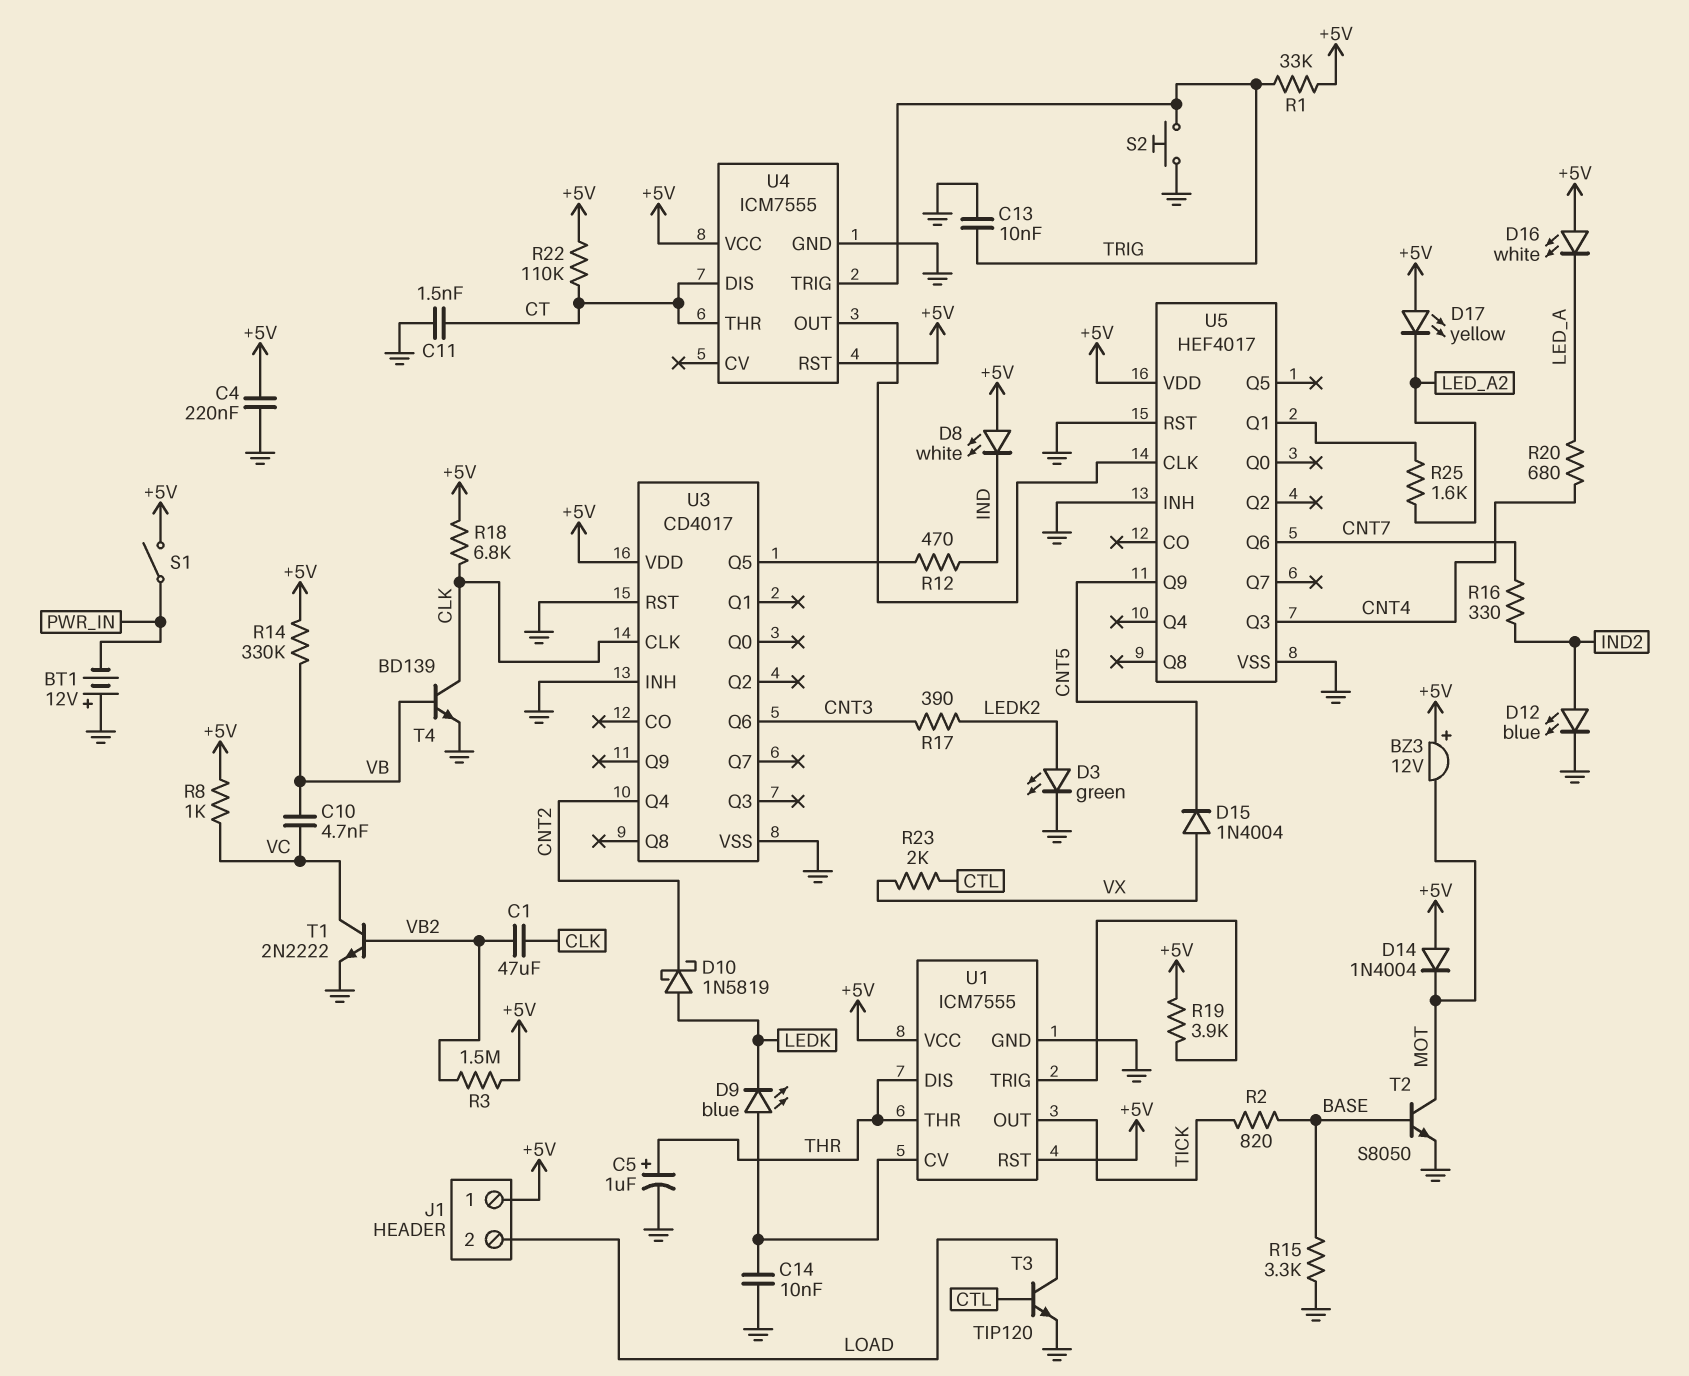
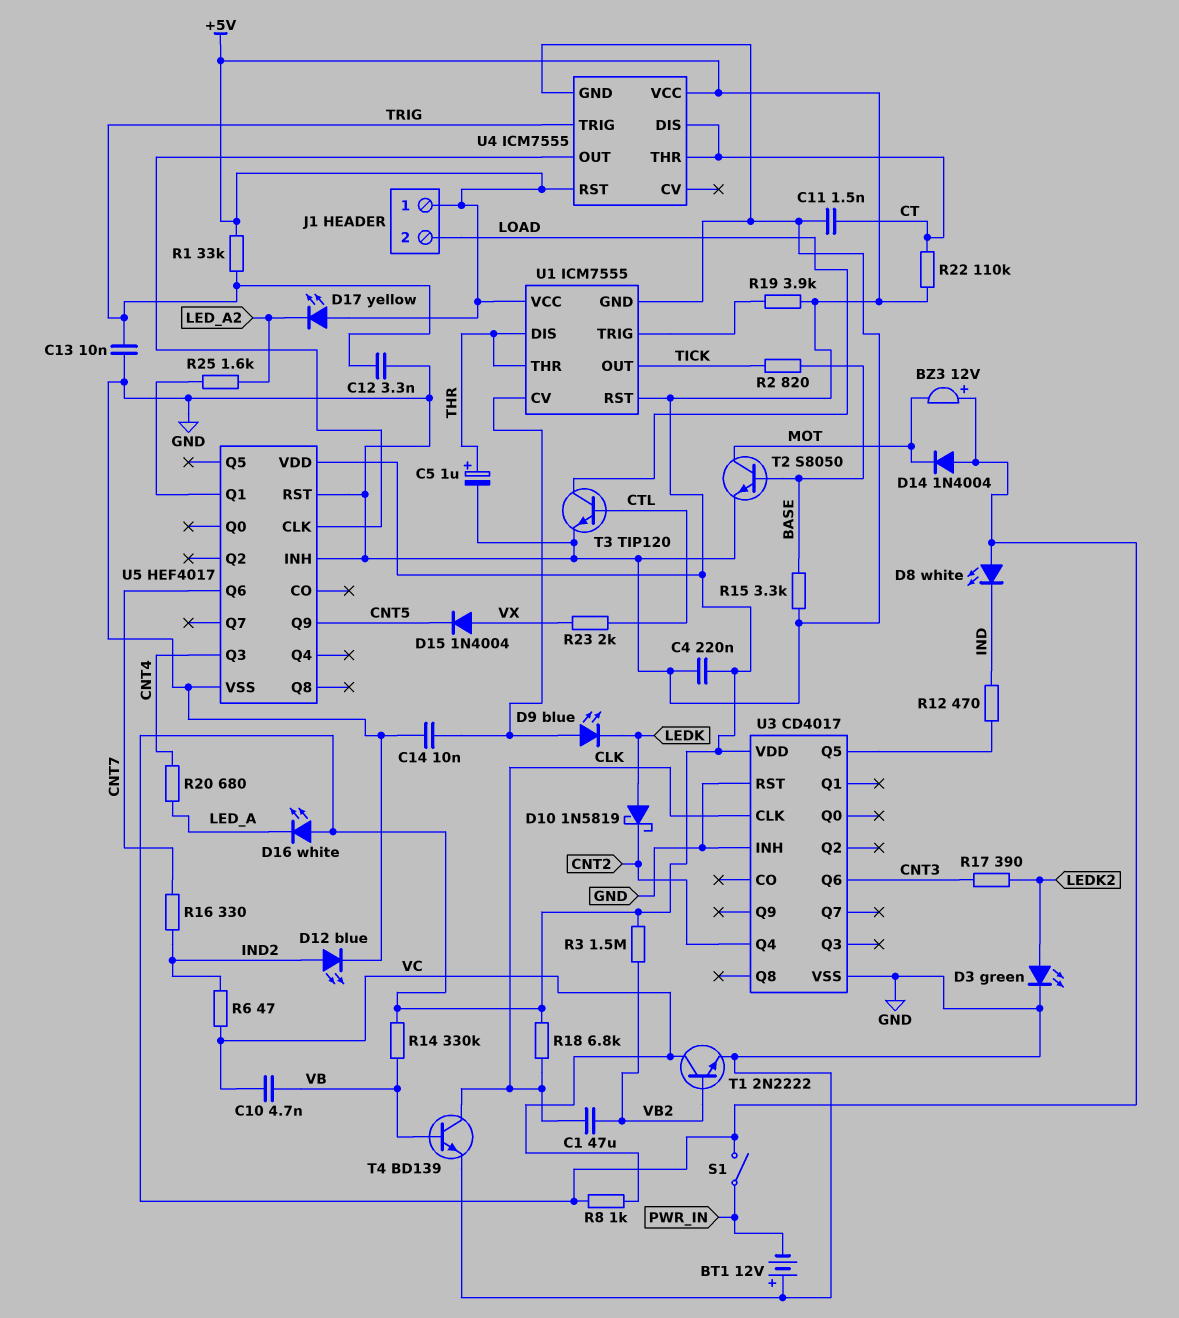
C12: none -> 3.3nF (GND, TRIG)
R6: none -> 47 (IND2, VC)
S2: button (GND, TRIG) -> none

